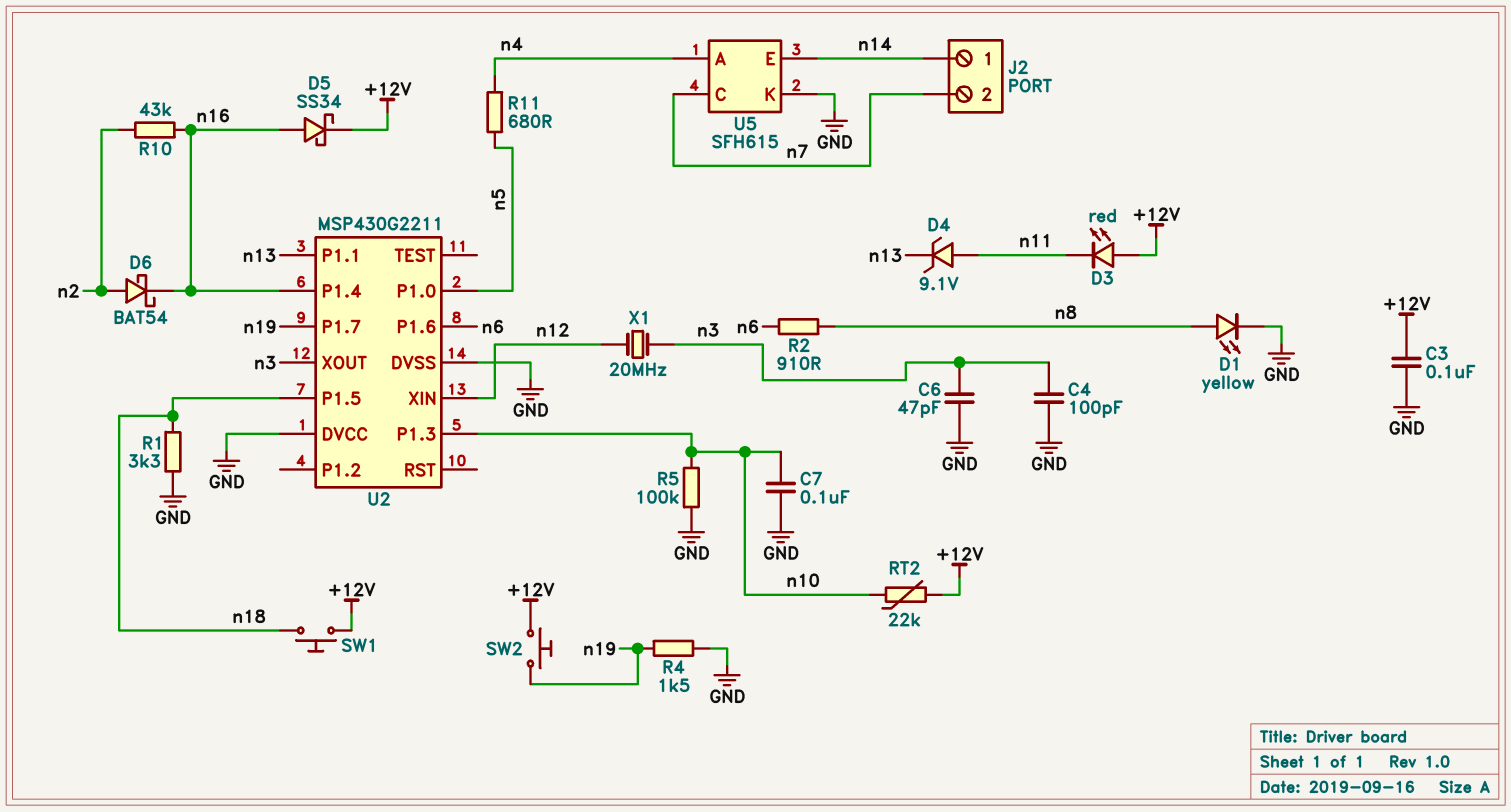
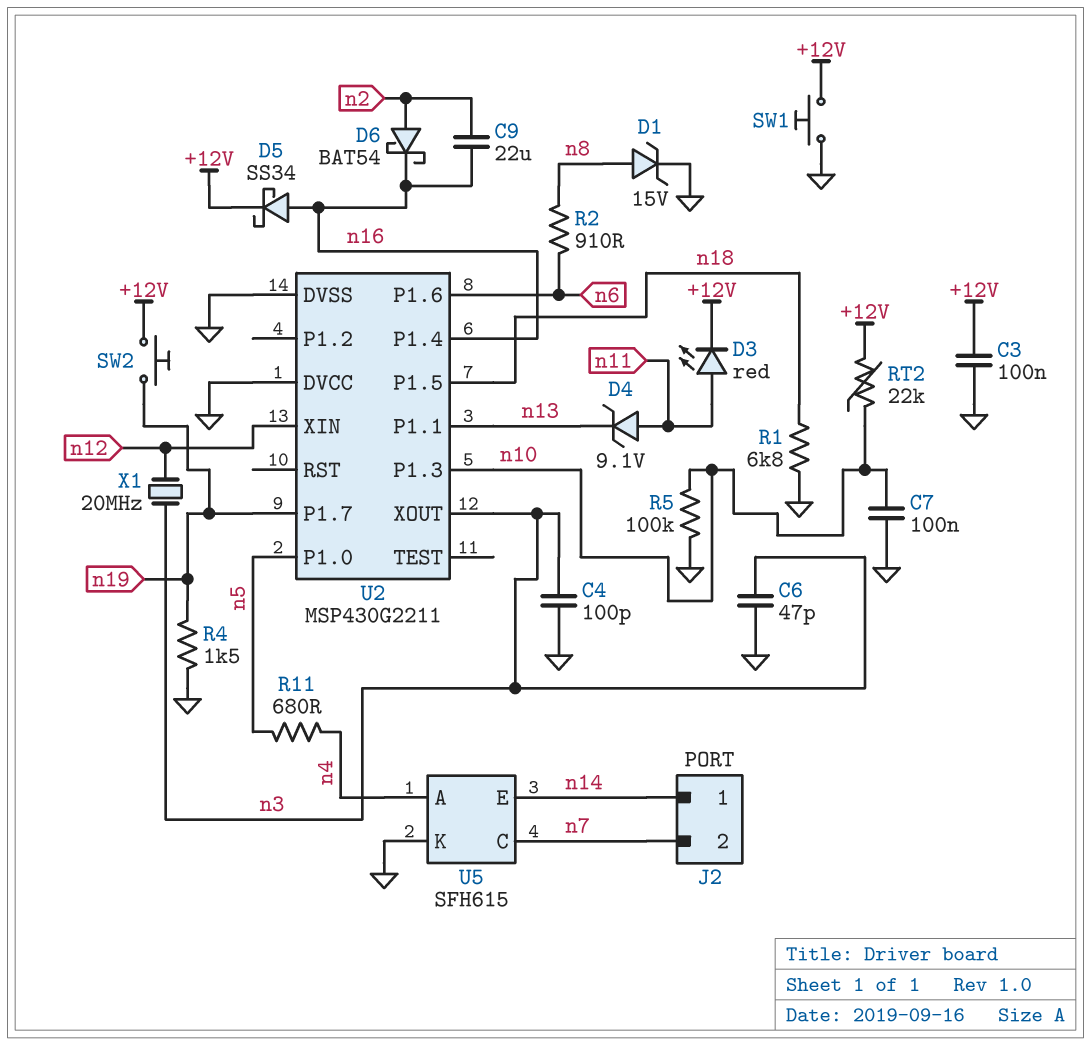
C9: none -> 22uF (n2, n16)
D1: LED yellow (A n8, K GND) -> zener 15V (A n8, K GND)
D3: LED red (A +12V, K n11) -> LED red (A n11, K +12V)
R1: 3.3k (GND, n18) -> 6.8k (GND, n18)
R10: 43k (n2, n16) -> none
SW1: button (+12V, n18) -> button (+12V, GND)

